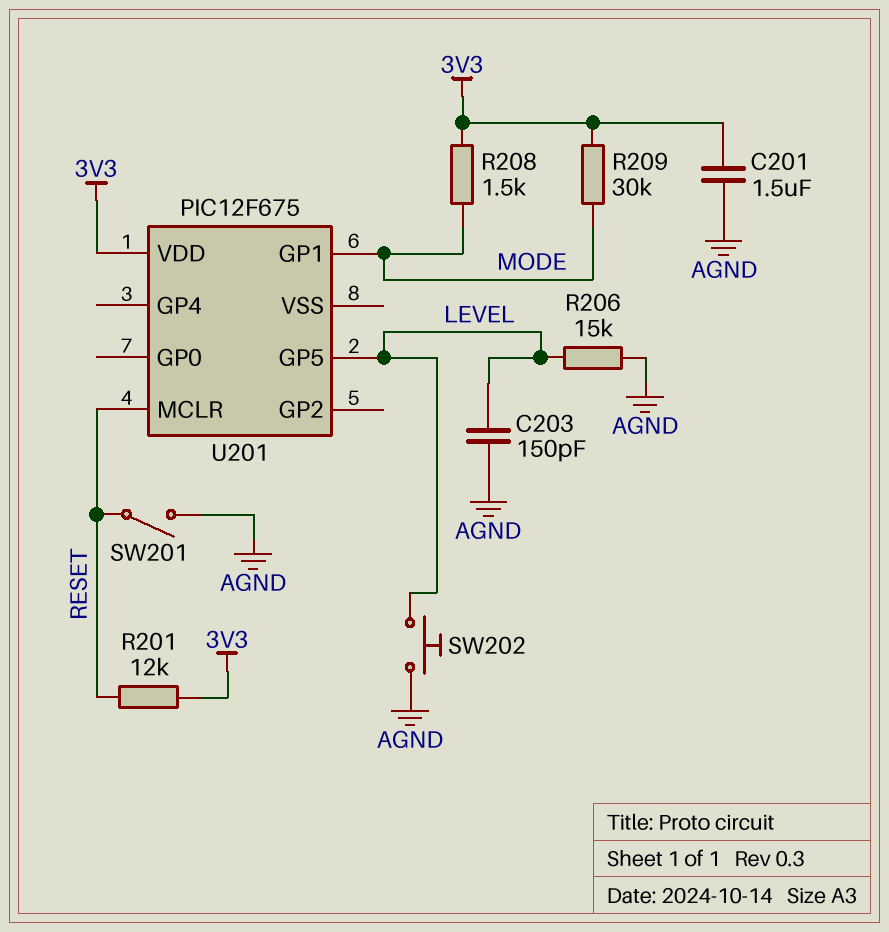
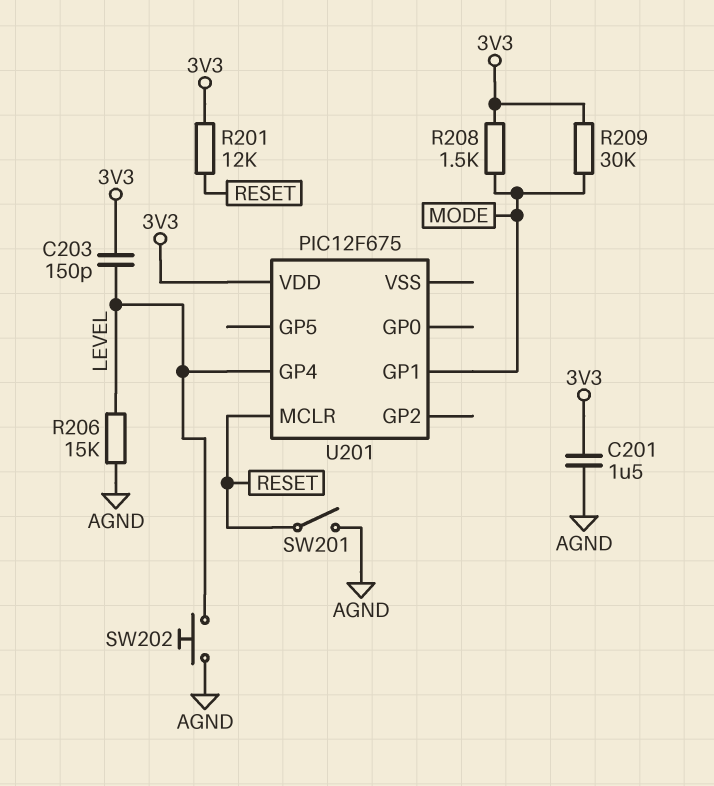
C203: 150pF (AGND, LEVEL) -> 150pF (3V3, LEVEL)
U201 pin GP4: none -> LEVEL
U201 pin GP5: LEVEL -> none

